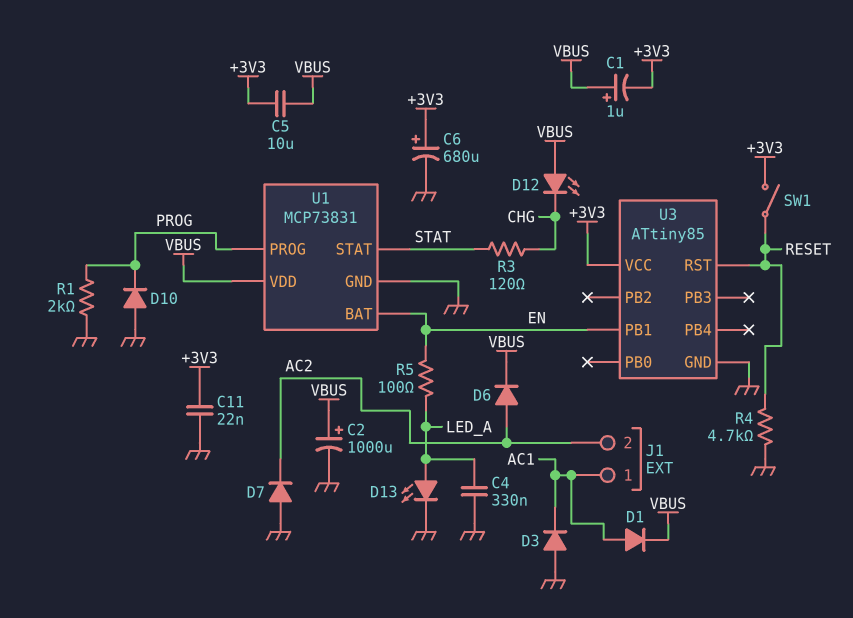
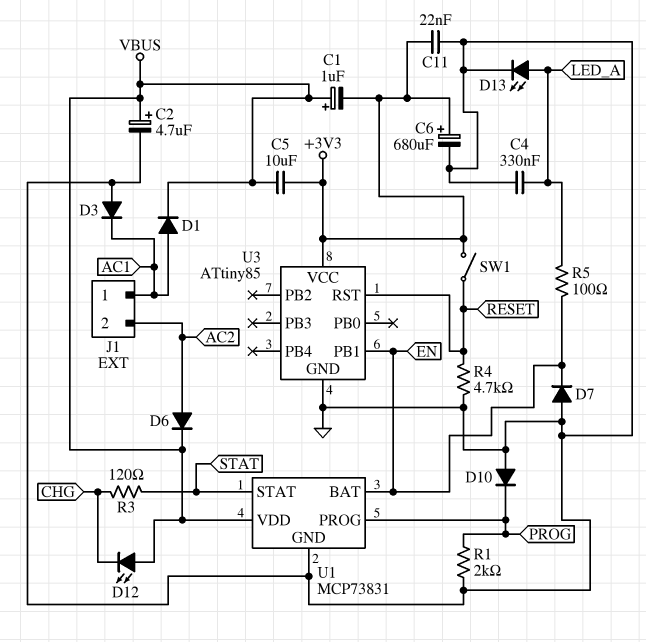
C2: 1000uF (plus VBUS, minus GND) -> 4.7uF (plus VBUS, minus GND)
D7: diode (A GND, K AC2) -> diode (A GND, K EN)

